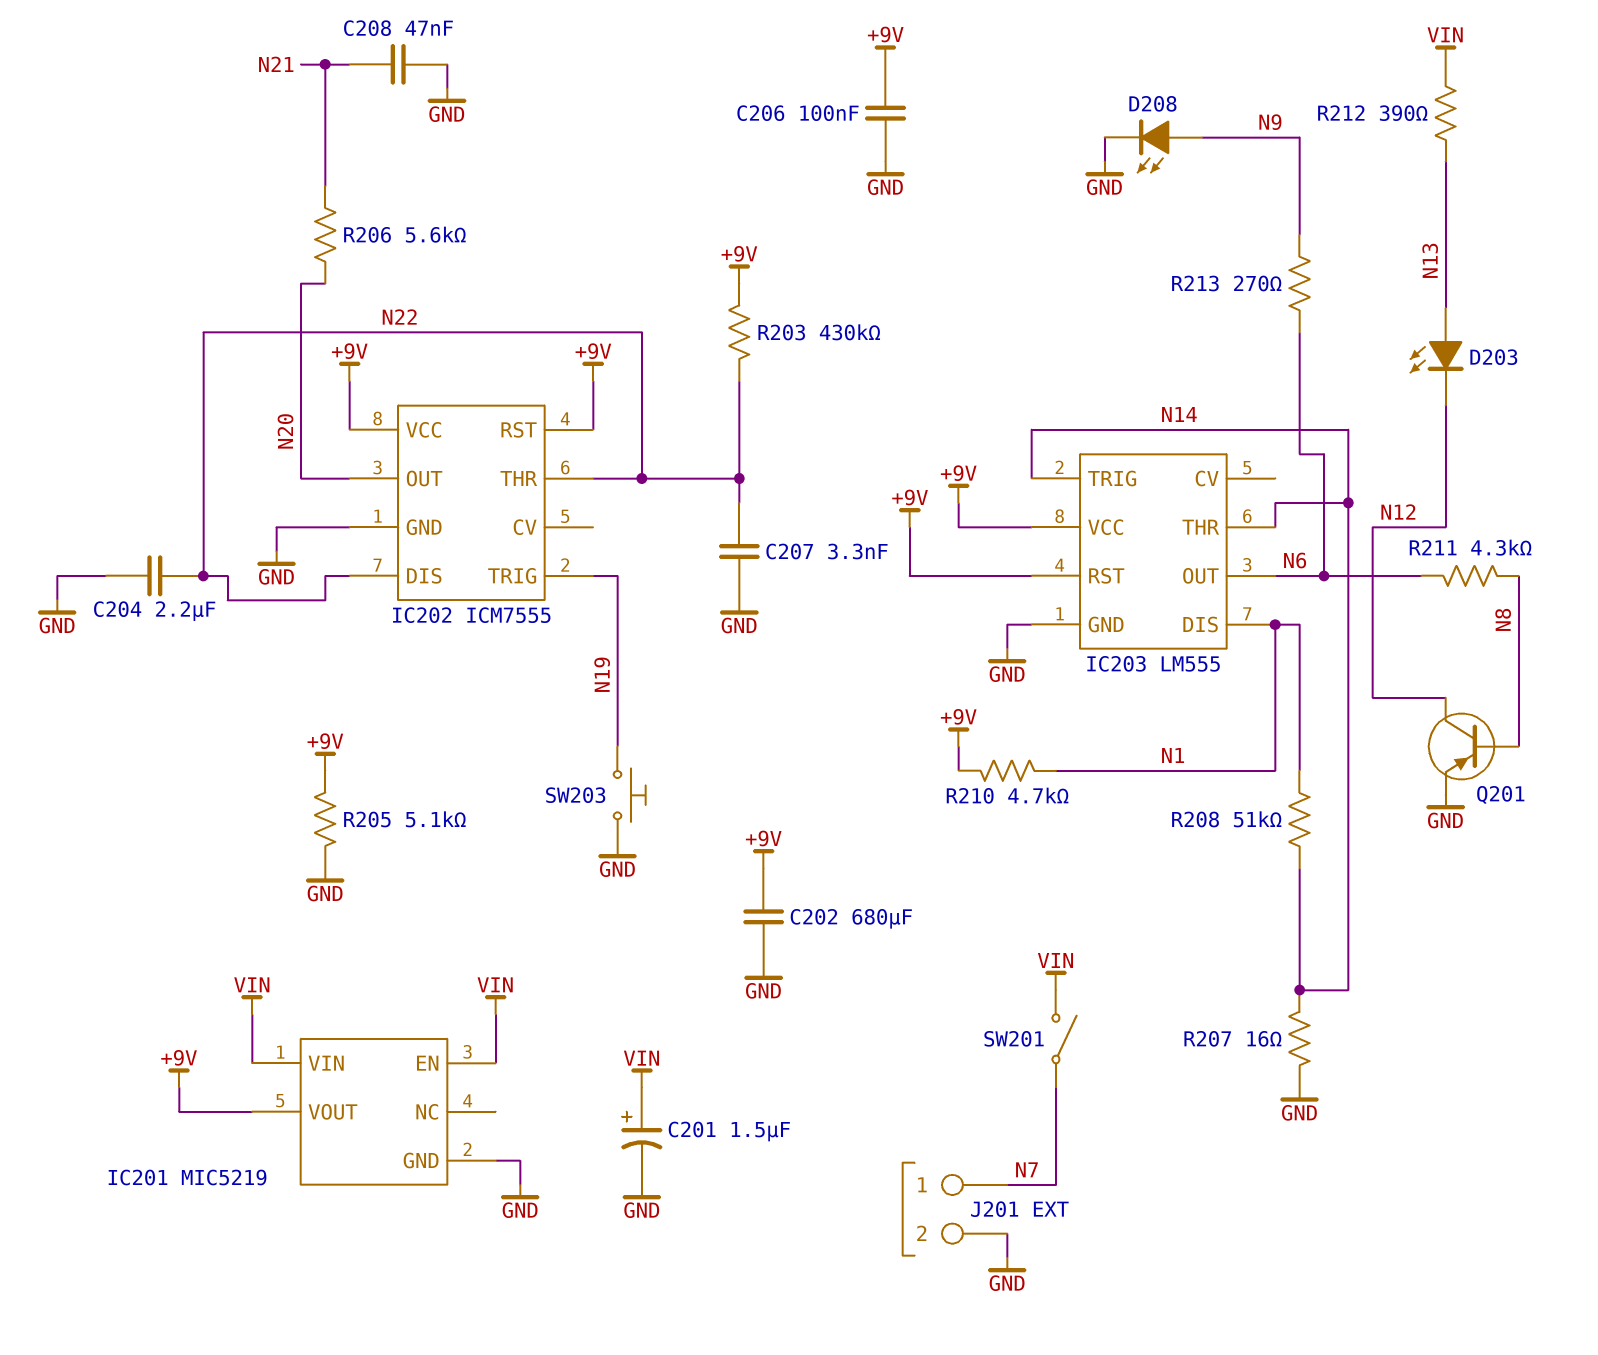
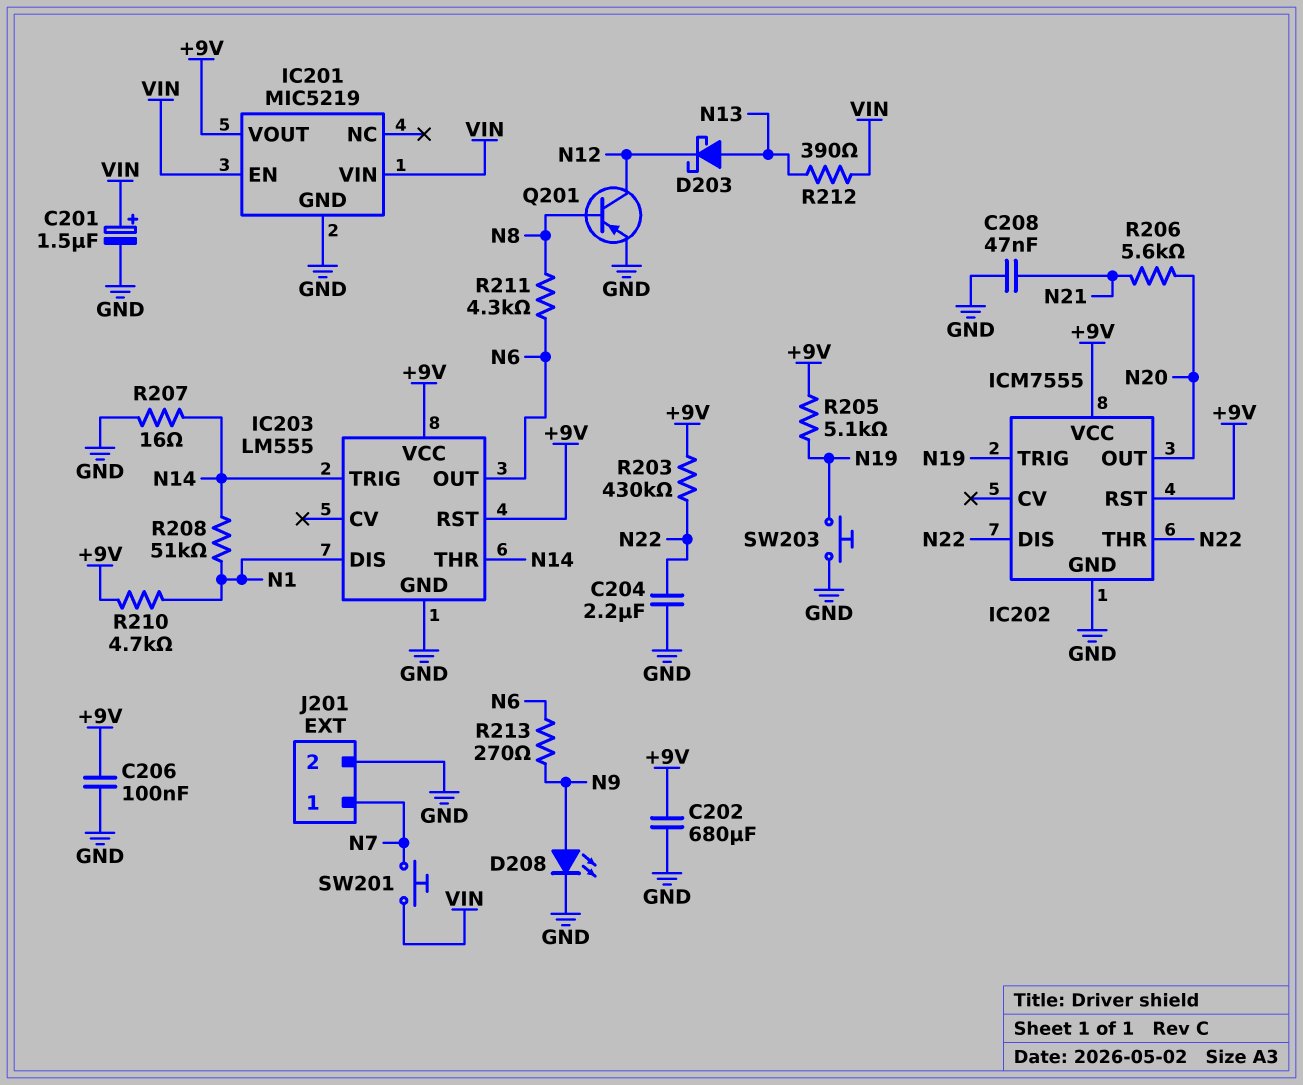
C207: 3.3nF (GND, N22) -> none
D203: LED (A N13, K N12) -> schottky (A N13, K N12)
R205: 5.1k (+9V, GND) -> 5.1k (+9V, N19)
SW201: switch (N7, VIN) -> button (N7, VIN)

